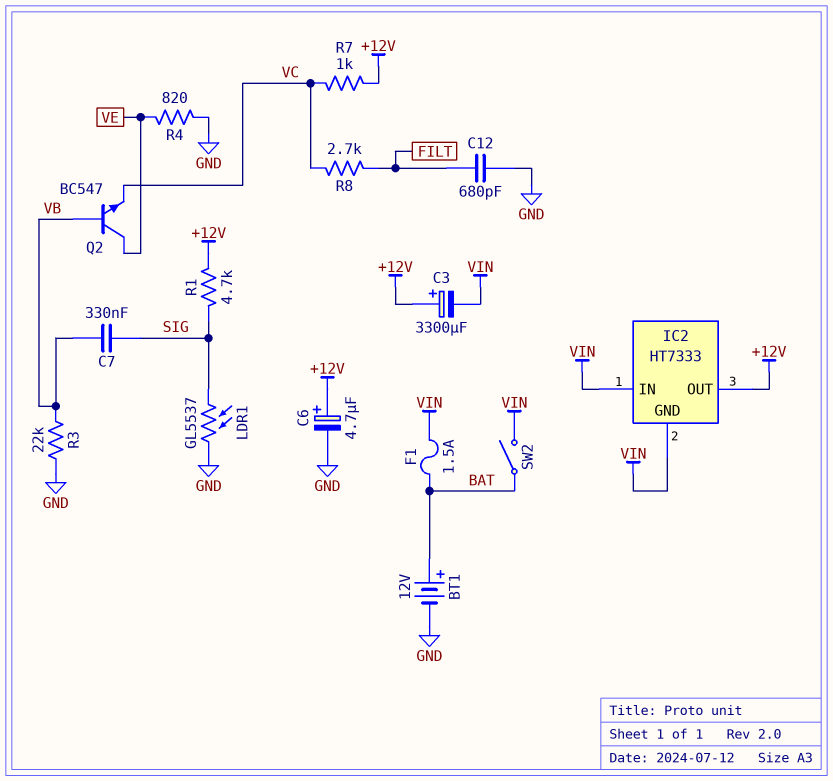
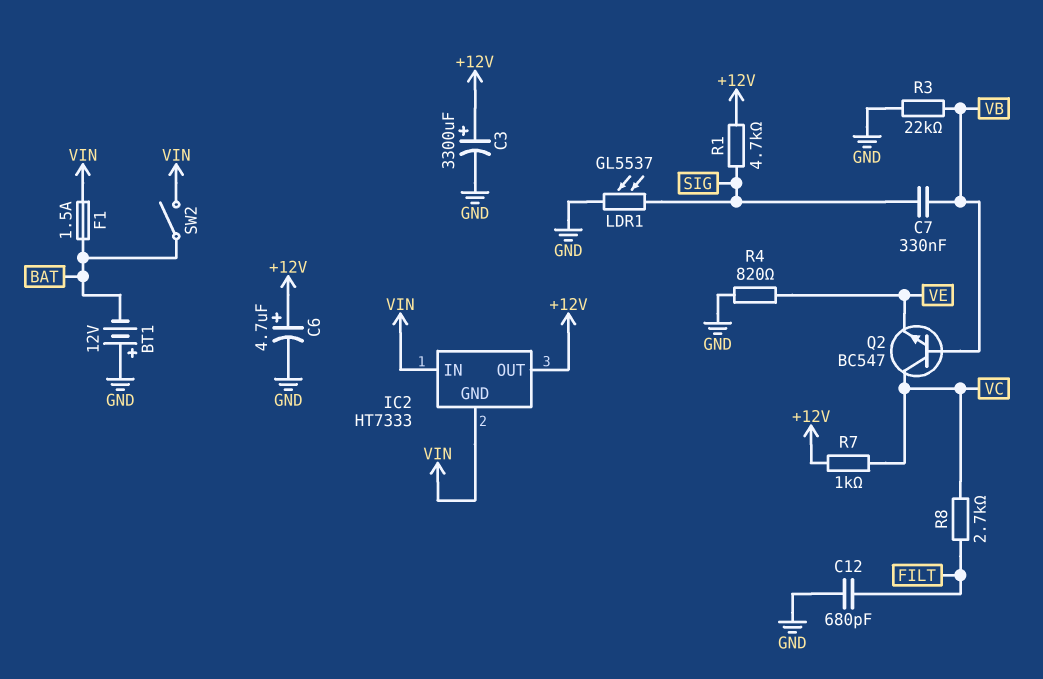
BT1: 12V (plus BAT, minus GND) -> 12V (plus GND, minus BAT)
C3: 3300uF (plus +12V, minus VIN) -> 3300uF (plus +12V, minus GND)
Q2: NPN BC547 (B VB, C VE, E VC) -> NPN BC547 (B VB, C VC, E VE)

